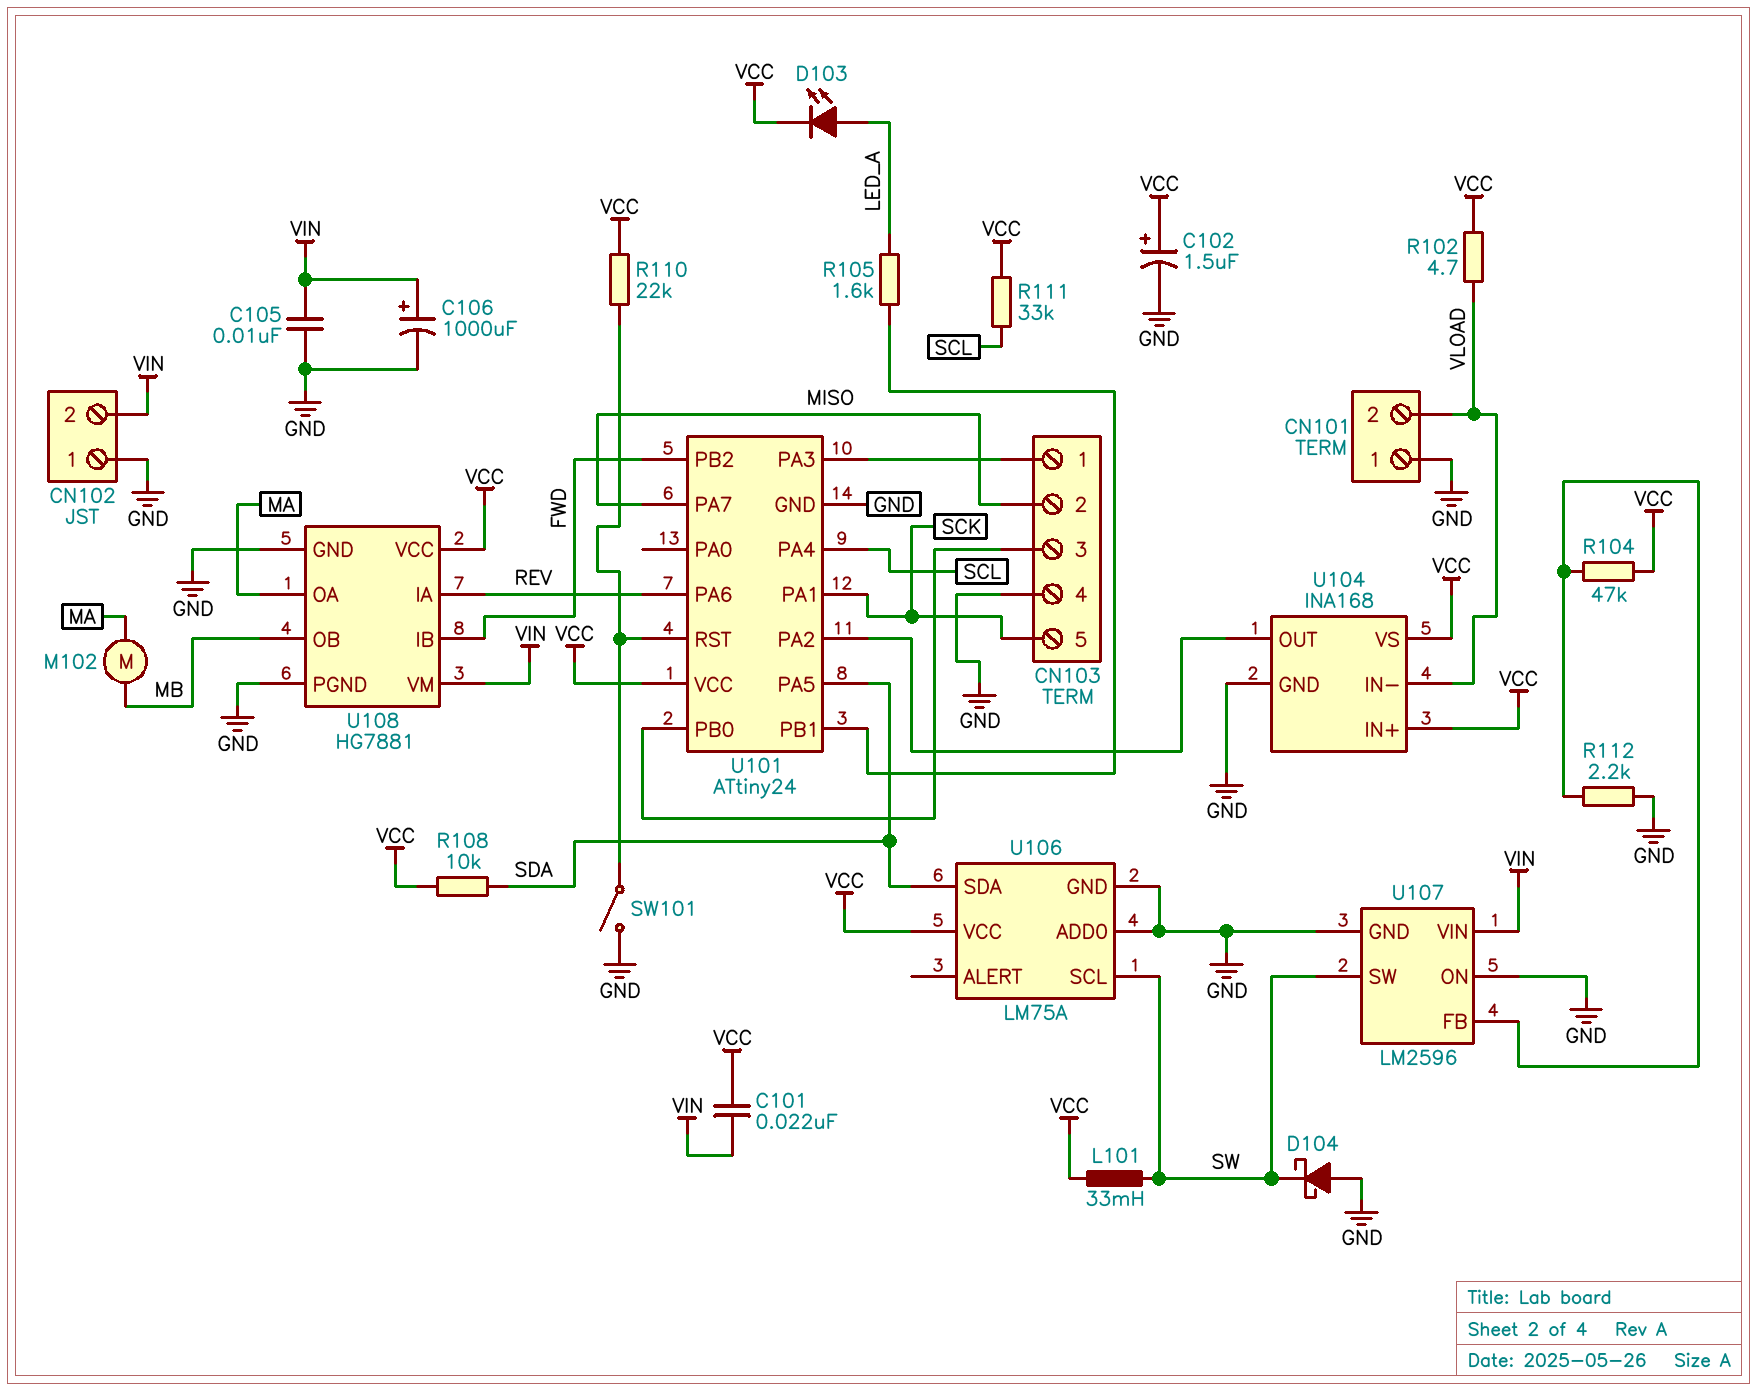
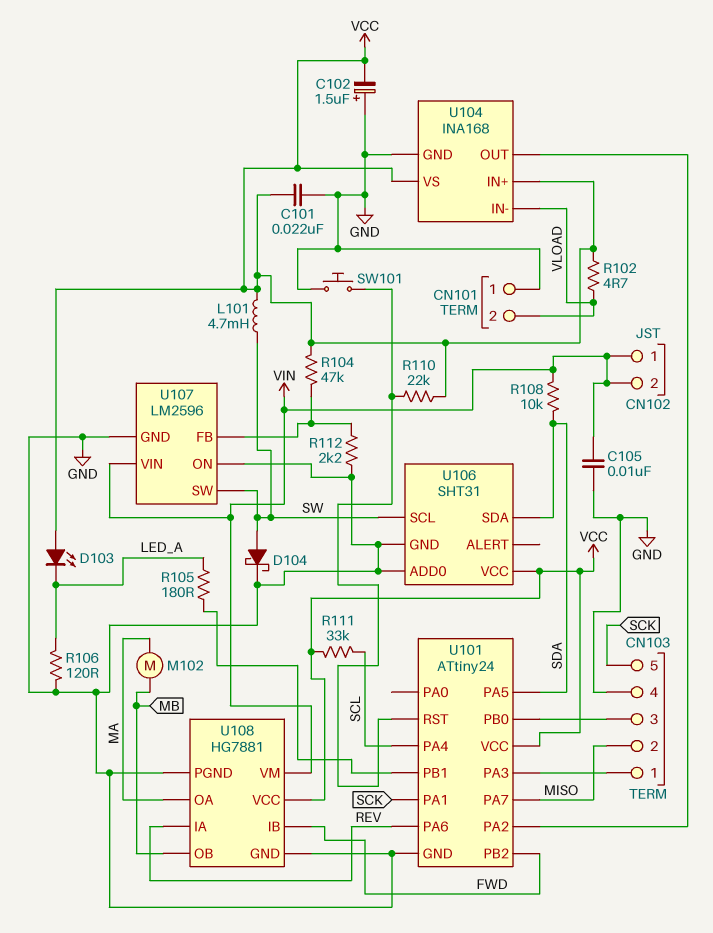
C101: 22nF (VCC, VIN) -> 22nF (GND, VCC)
C102: 1.5uF (plus VCC, minus GND) -> 1.5uF (plus GND, minus VCC)
C106: 1000uF (plus VIN, minus GND) -> none
CN102 pin 1: GND -> VIN
D103: LED (A LED_A, K VCC) -> LED (A VCC, K LED_A)
D104: schottky (A GND, K SW) -> schottky (A SW, K GND)
L101: 33mH (SW, VCC) -> 4.7mH (SW, VCC)
R105: 1.6k (LED_A, U101/PB1) -> 180 (LED_A, U101/PB1)
R106: none -> 120 (GND, LED_A)
R108: 10k (SDA, VCC) -> 10k (SDA, VIN)
SW101: switch (GND, U101/RST) -> button (GND, U101/RST)
U106: LM75A -> SHT31

